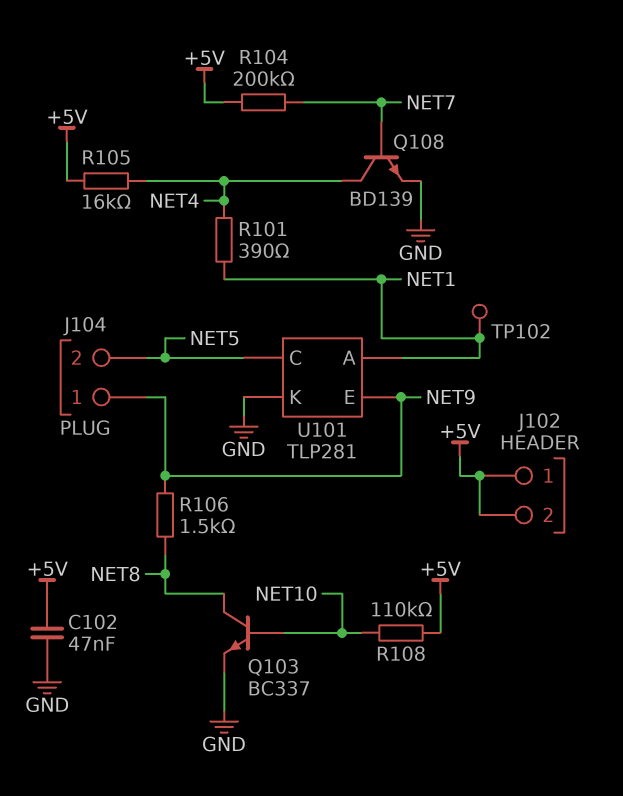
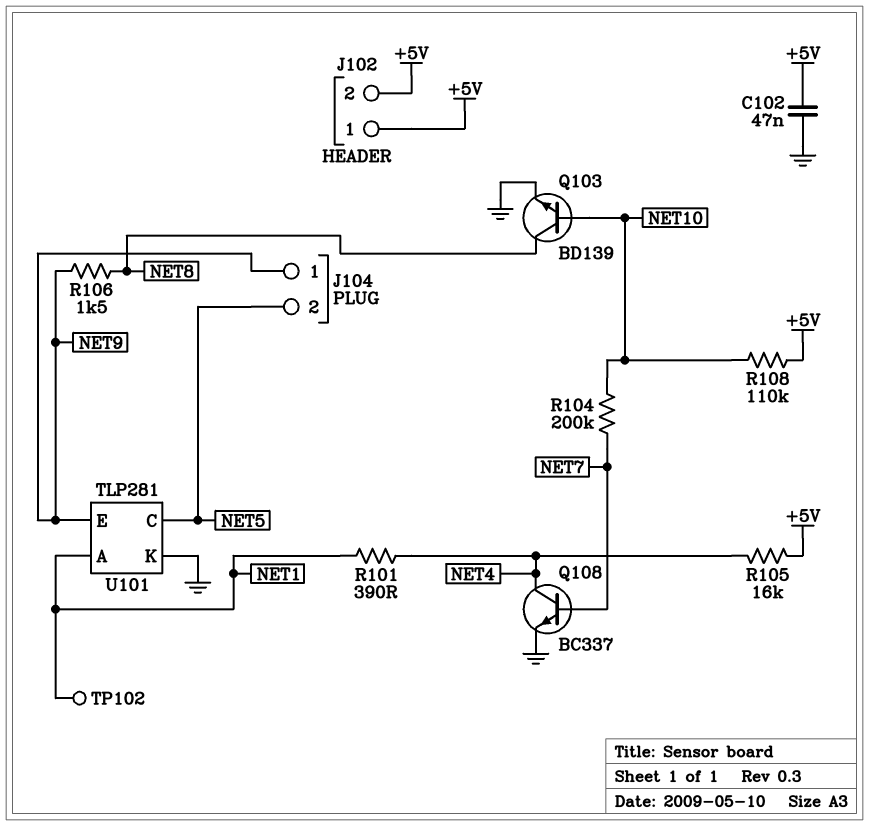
Q103: NPN BC337 (B NET10, C NET8, E GND) -> NPN BD139 (B NET10, C NET8, E GND)
Q108: NPN BD139 (B NET7, C NET4, E GND) -> NPN BC337 (B NET7, C NET4, E GND)
R104: 200k (+5V, NET7) -> 200k (NET7, NET10)

